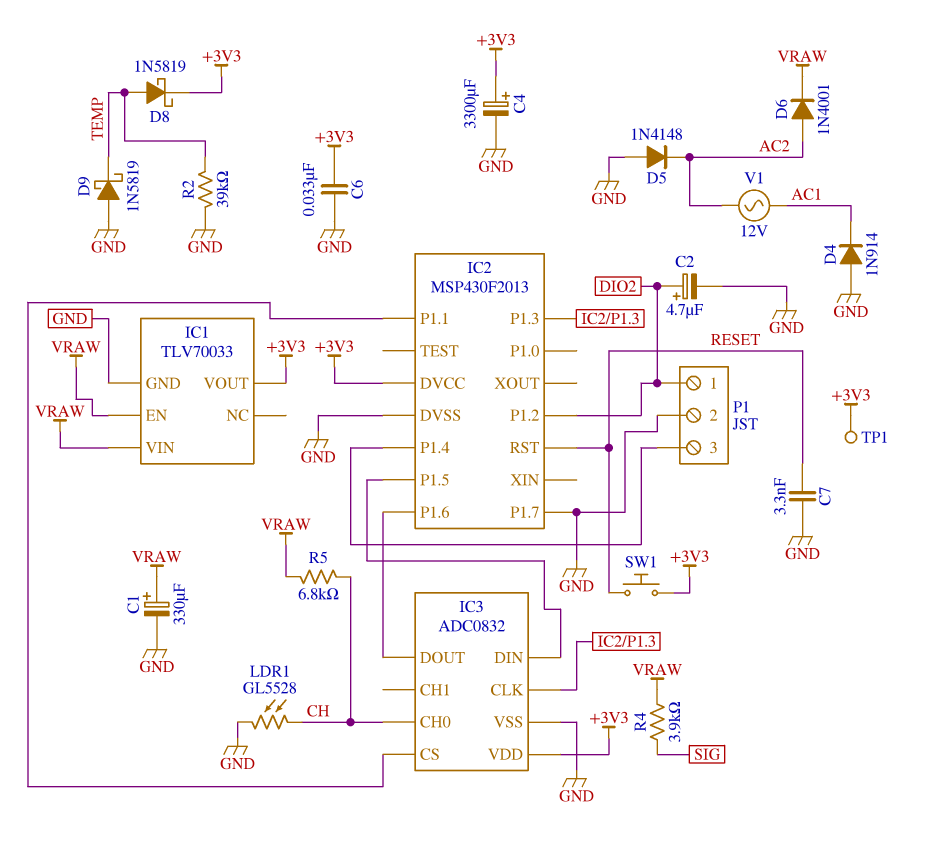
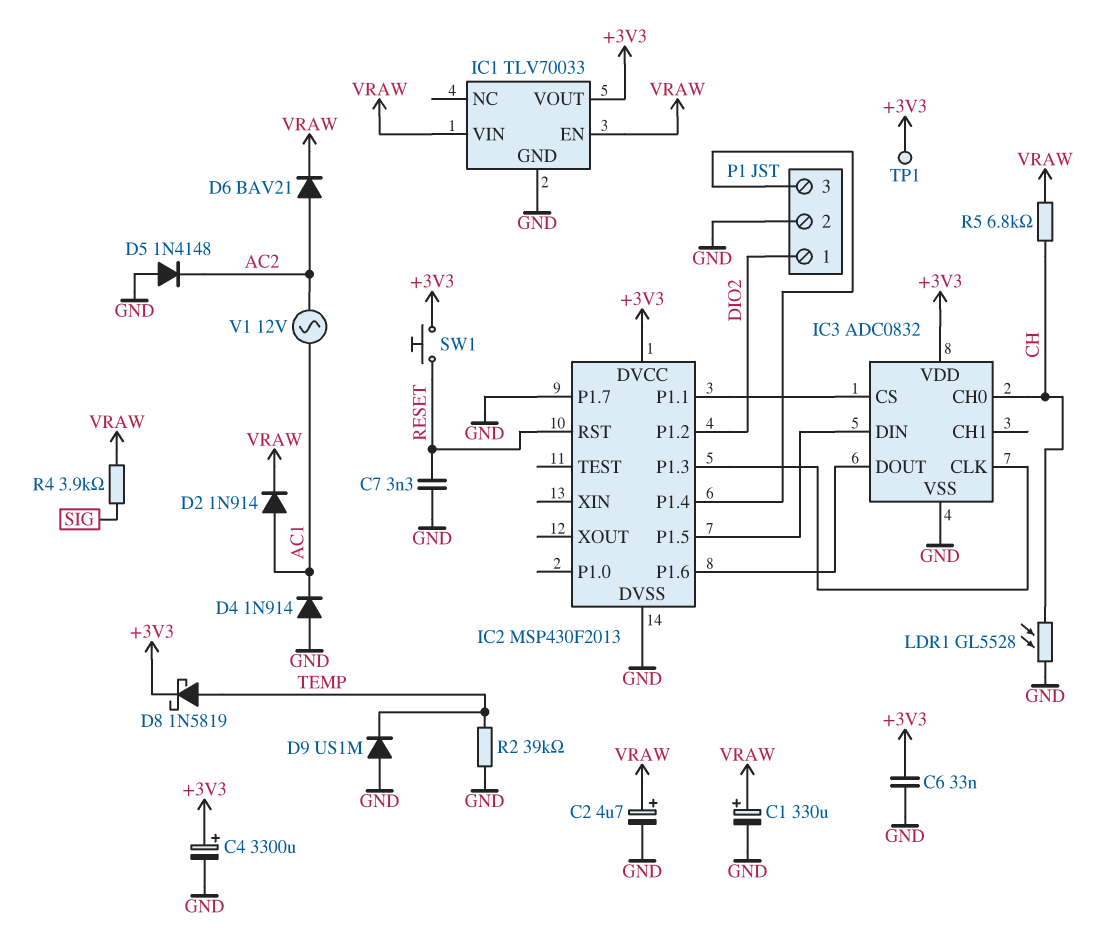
C2: 4.7uF (plus DIO2, minus GND) -> 4.7uF (plus VRAW, minus GND)
D2: none -> diode 1N914 (A AC1, K VRAW)
D6: diode 1N4001 (A AC2, K VRAW) -> diode BAV21 (A AC2, K VRAW)
D9: schottky 1N5819 (A GND, K TEMP) -> diode US1M (A GND, K TEMP)

